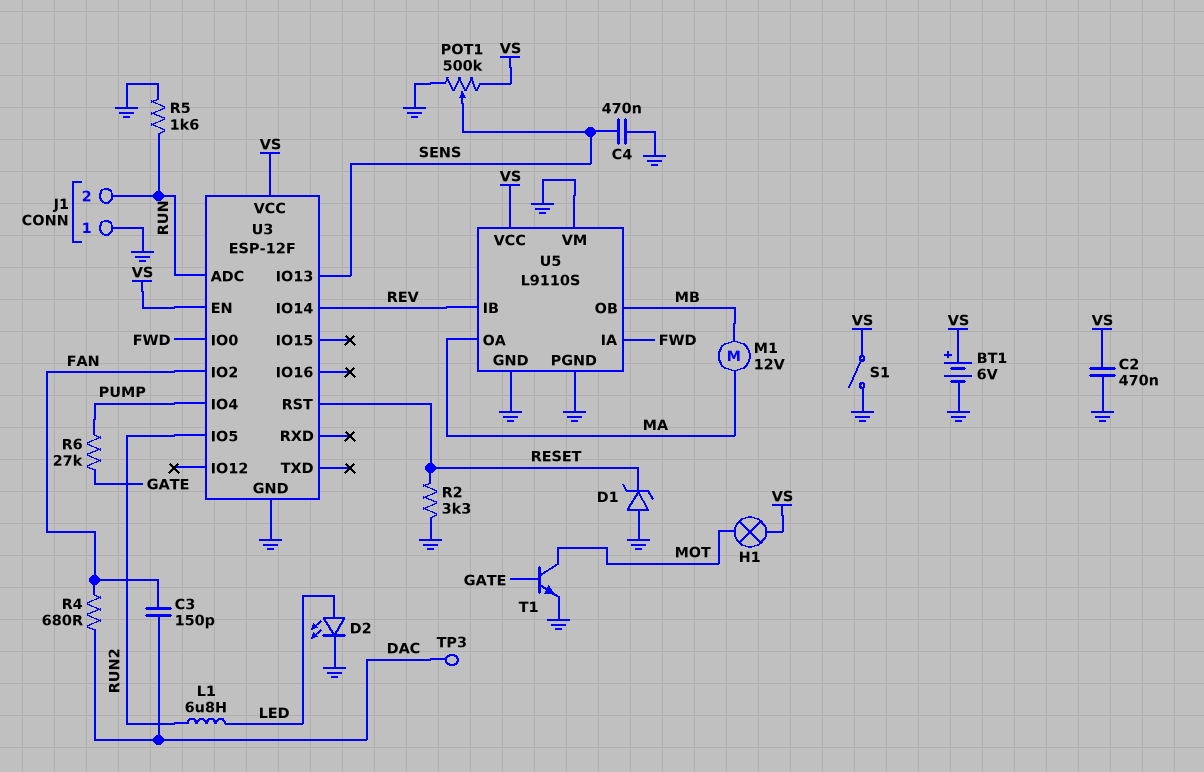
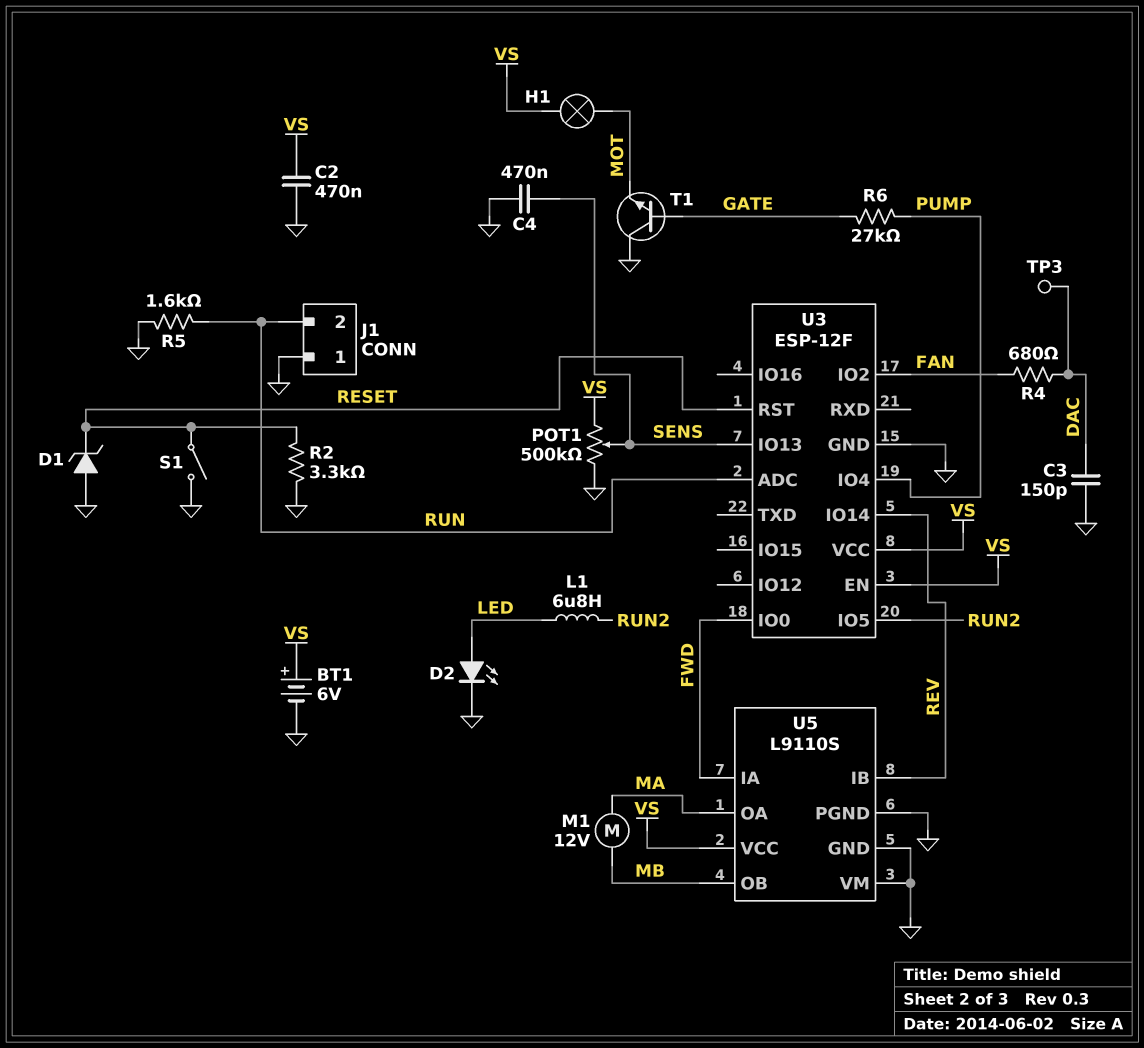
C3: 150pF (DAC, FAN) -> 150pF (DAC, GND)
S1: switch (GND, VS) -> switch (GND, RESET)
T1: NPN (B GATE, C MOT, E GND) -> NPN (B GATE, C GND, E MOT)

